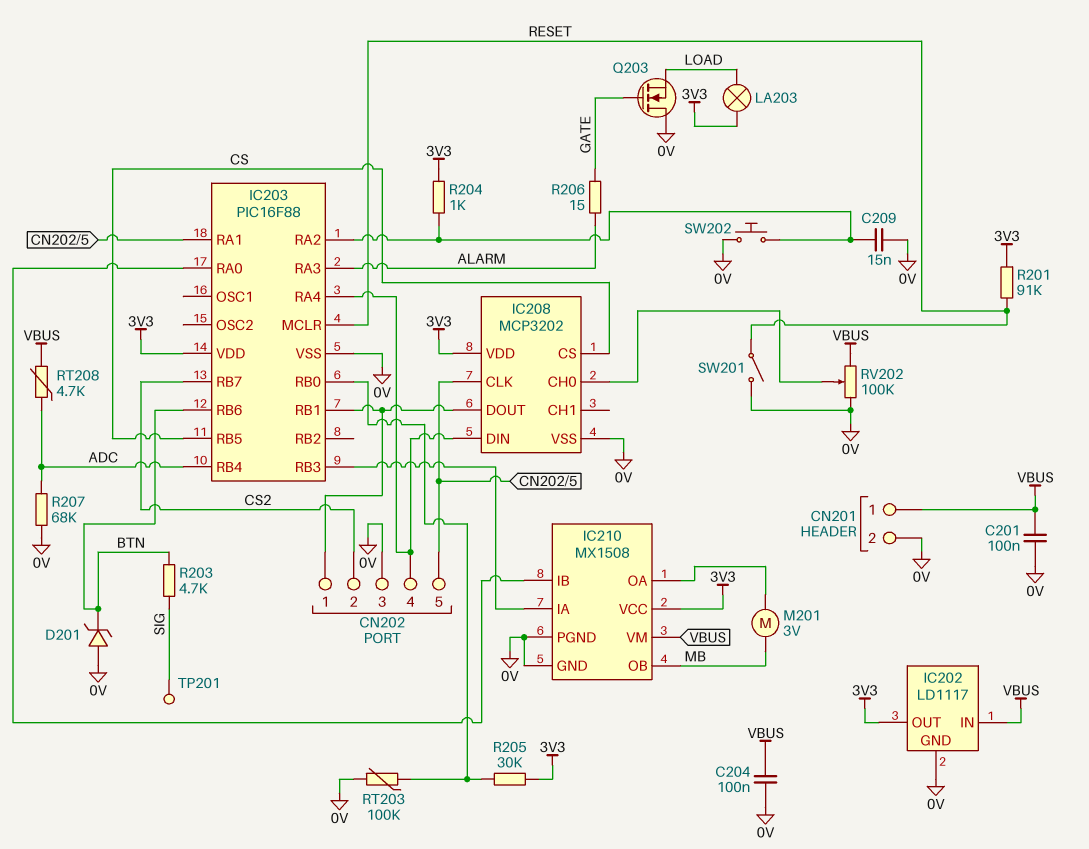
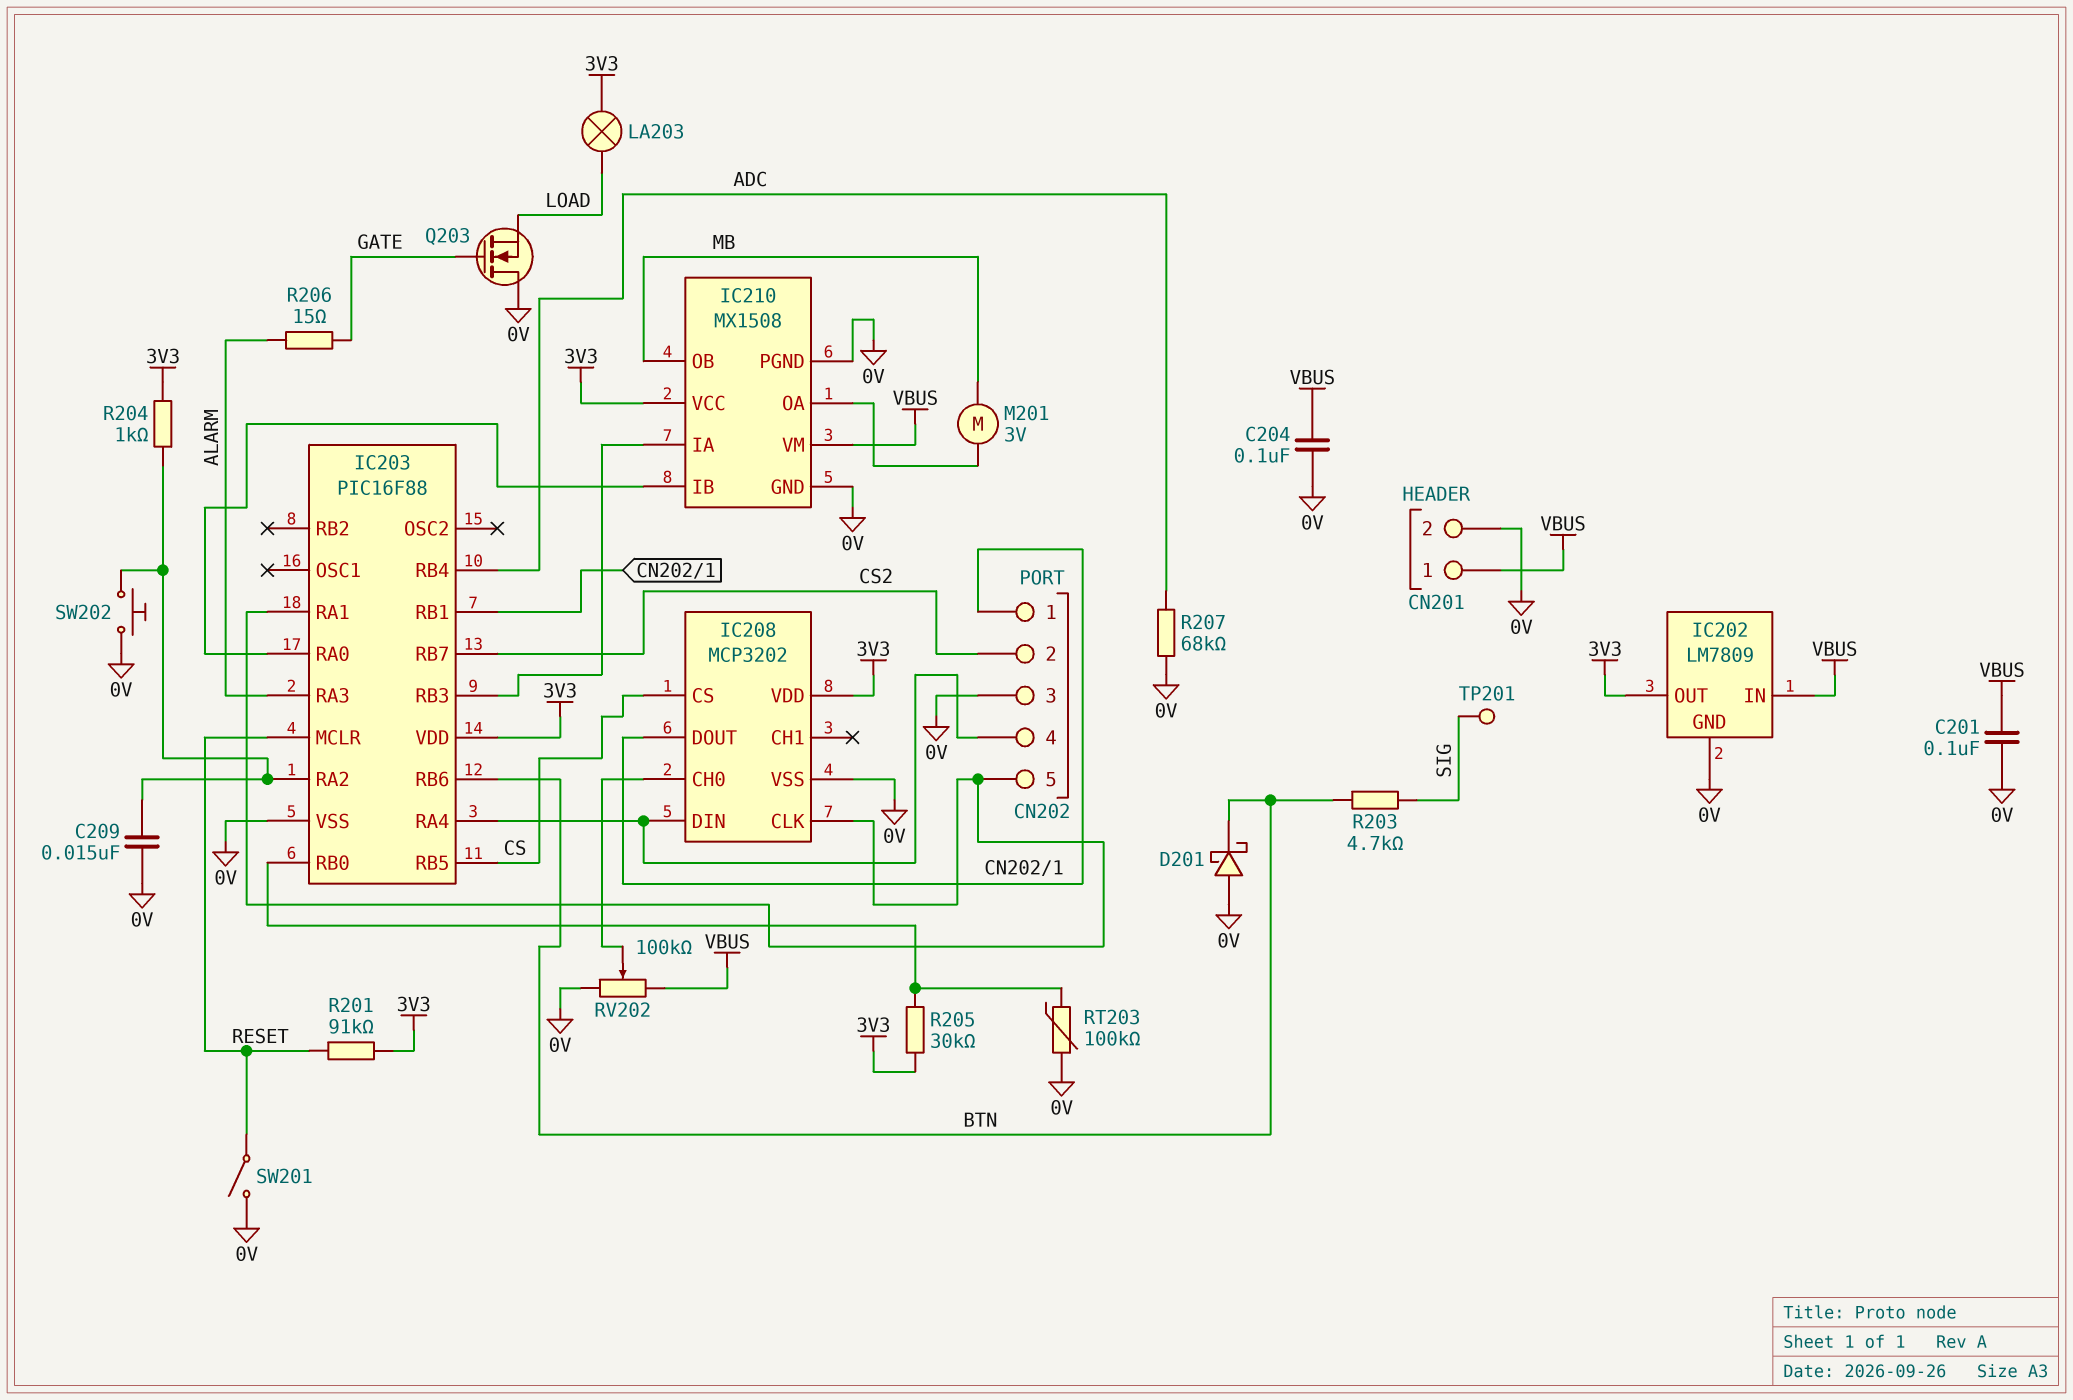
D201: zener (A 0V, K BTN) -> schottky (A 0V, K BTN)
IC202: LD1117 -> LM7809
RT208: 4.7k (ADC, VBUS) -> none

